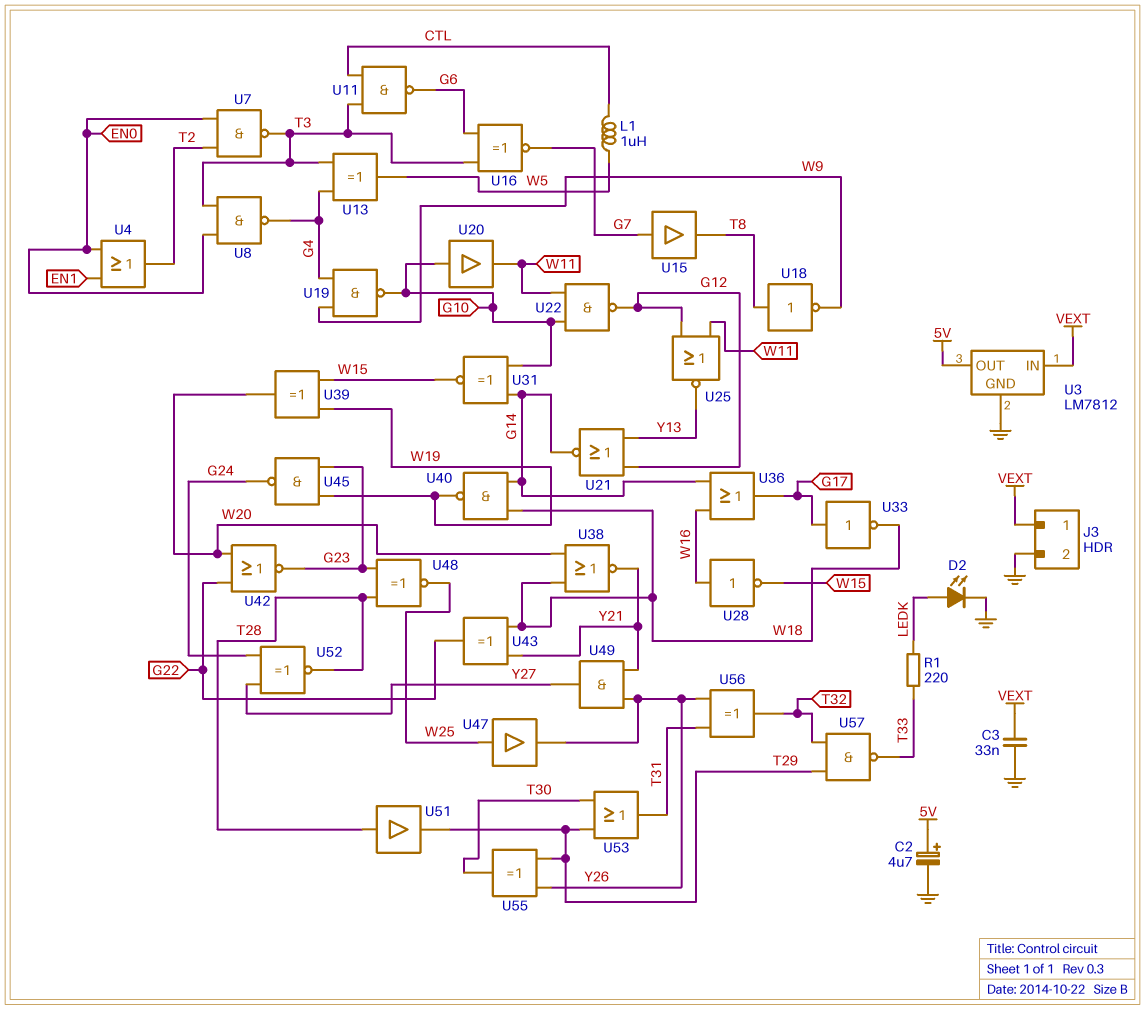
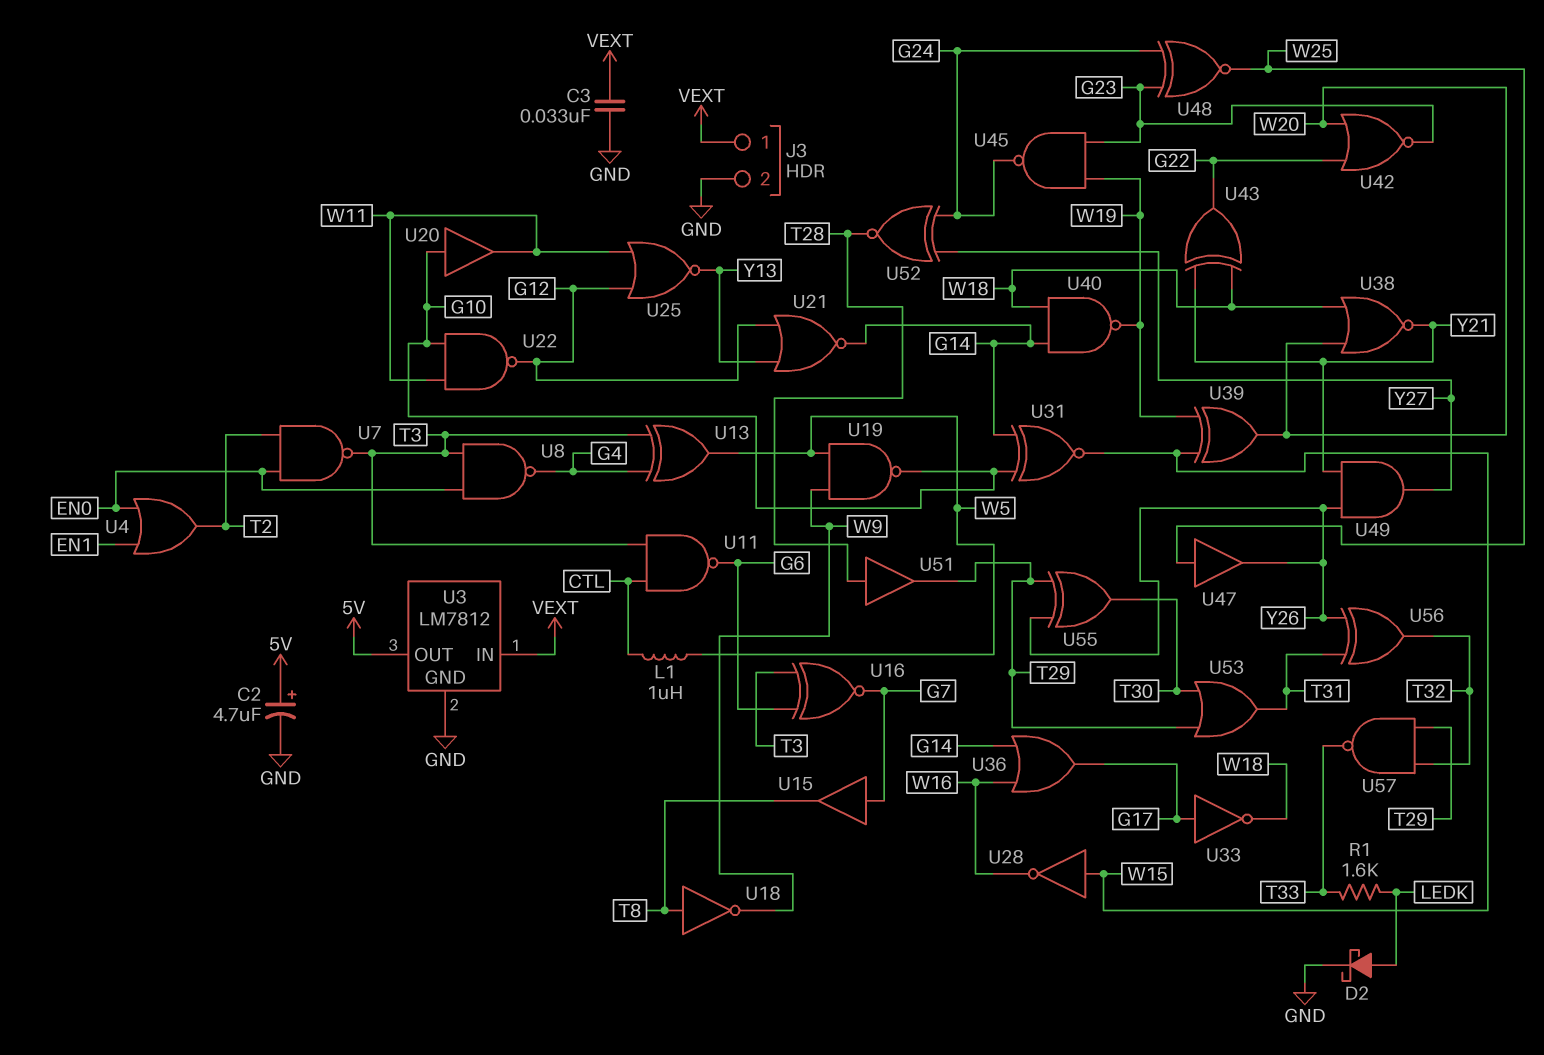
D2: LED (A LEDK, K GND) -> schottky (A LEDK, K GND)
R1: 220 (LEDK, T33) -> 1.6k (LEDK, T33)
U19: NAND (in G4, in W9, out G10) -> NAND (in W5, in W9, out G10)
U28: NOT (in W16, out W15) -> NOT (in W15, out W16)
U48: XNOR (in G23, in T28, out W25) -> XNOR (in G23, in G24, out W25)

